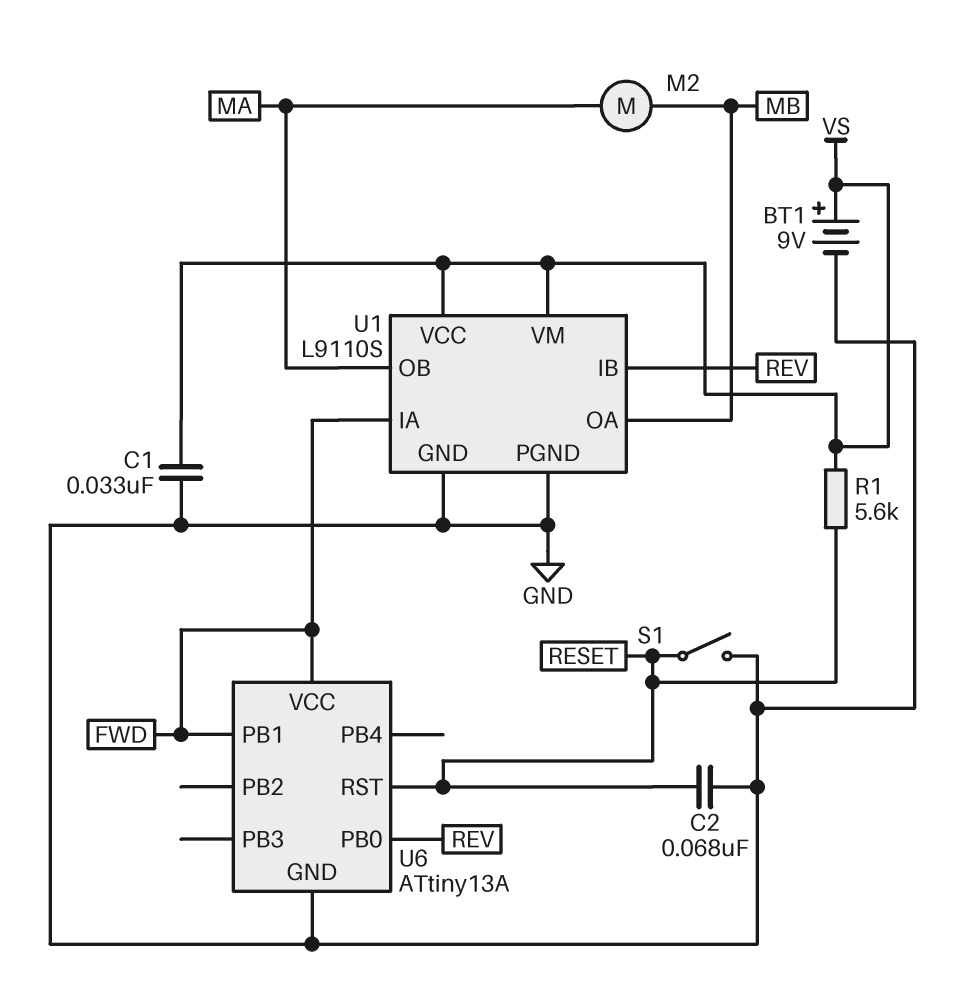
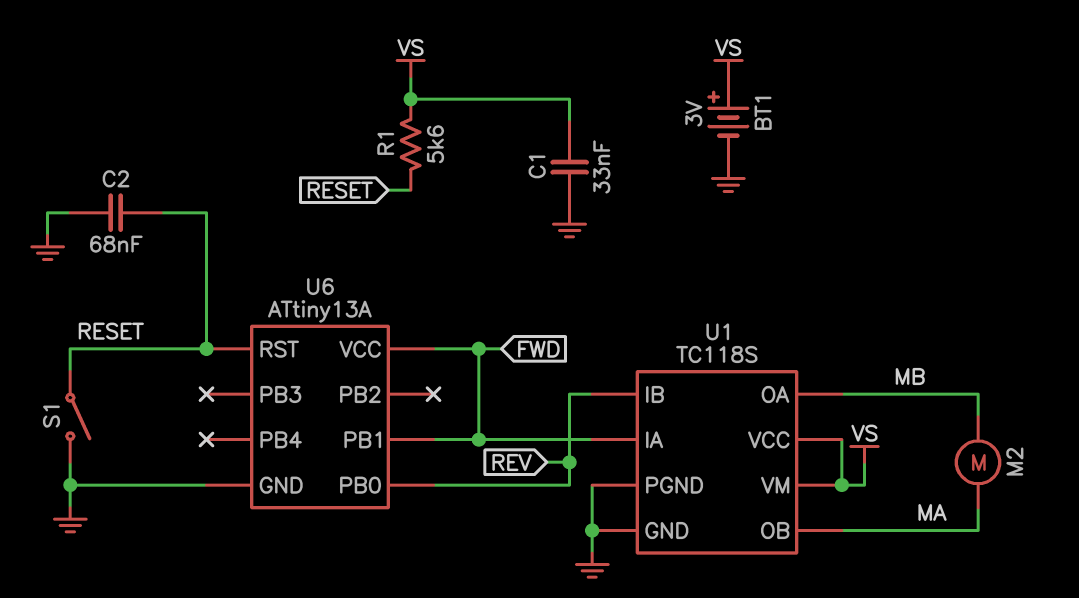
BT1: 9V (plus VS, minus GND) -> 3V (plus VS, minus GND)
U1: L9110S -> TC118S

